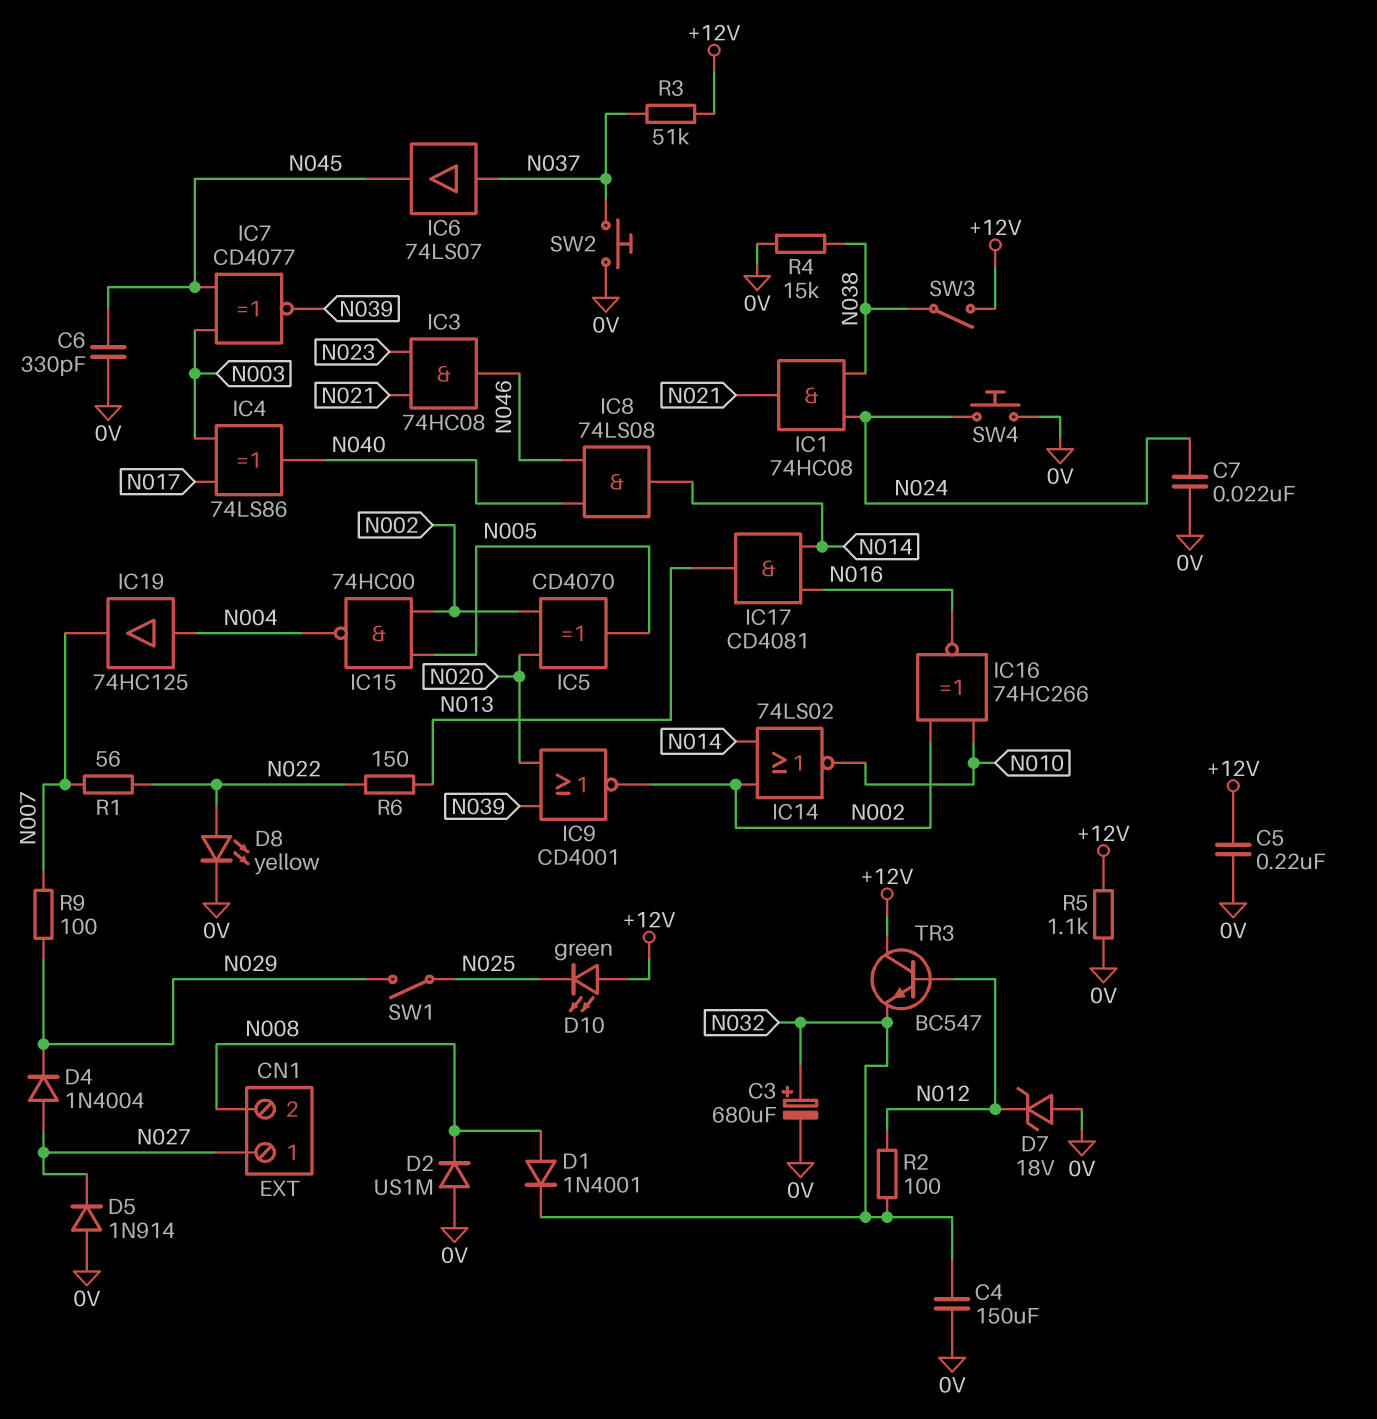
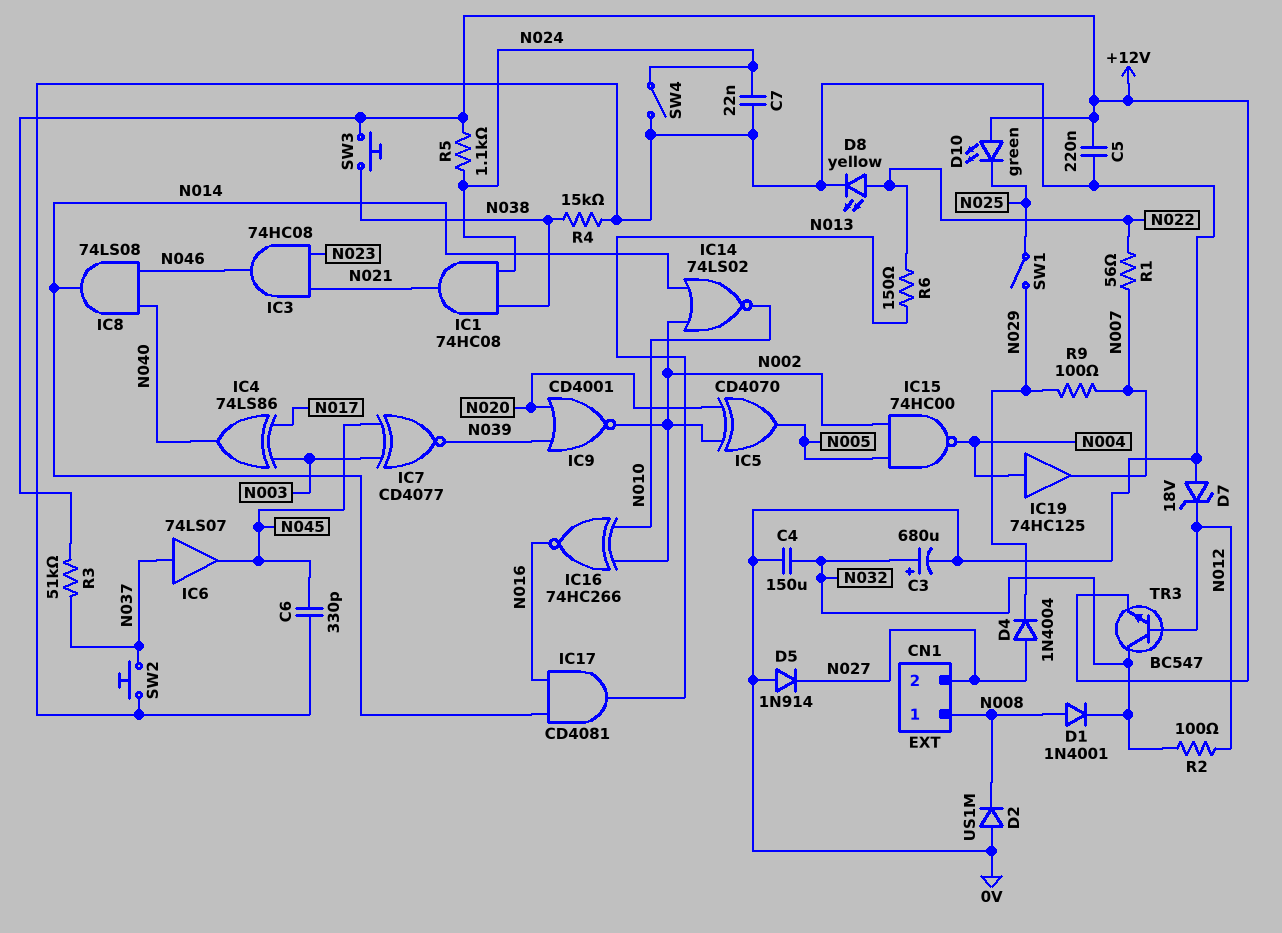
CN1 pin 1: N027 -> N008
CN1 pin 2: N008 -> N027
R5: 1.1k (+12V, 0V) -> 1.1k (+12V, N024)
SW3: switch (+12V, N038) -> button (+12V, N038)
SW4: button (0V, N024) -> switch (0V, N024)
TR3: NPN BC547 (B N012, C +12V, E N032) -> NPN BC547 (B N012, C N032, E +12V)

